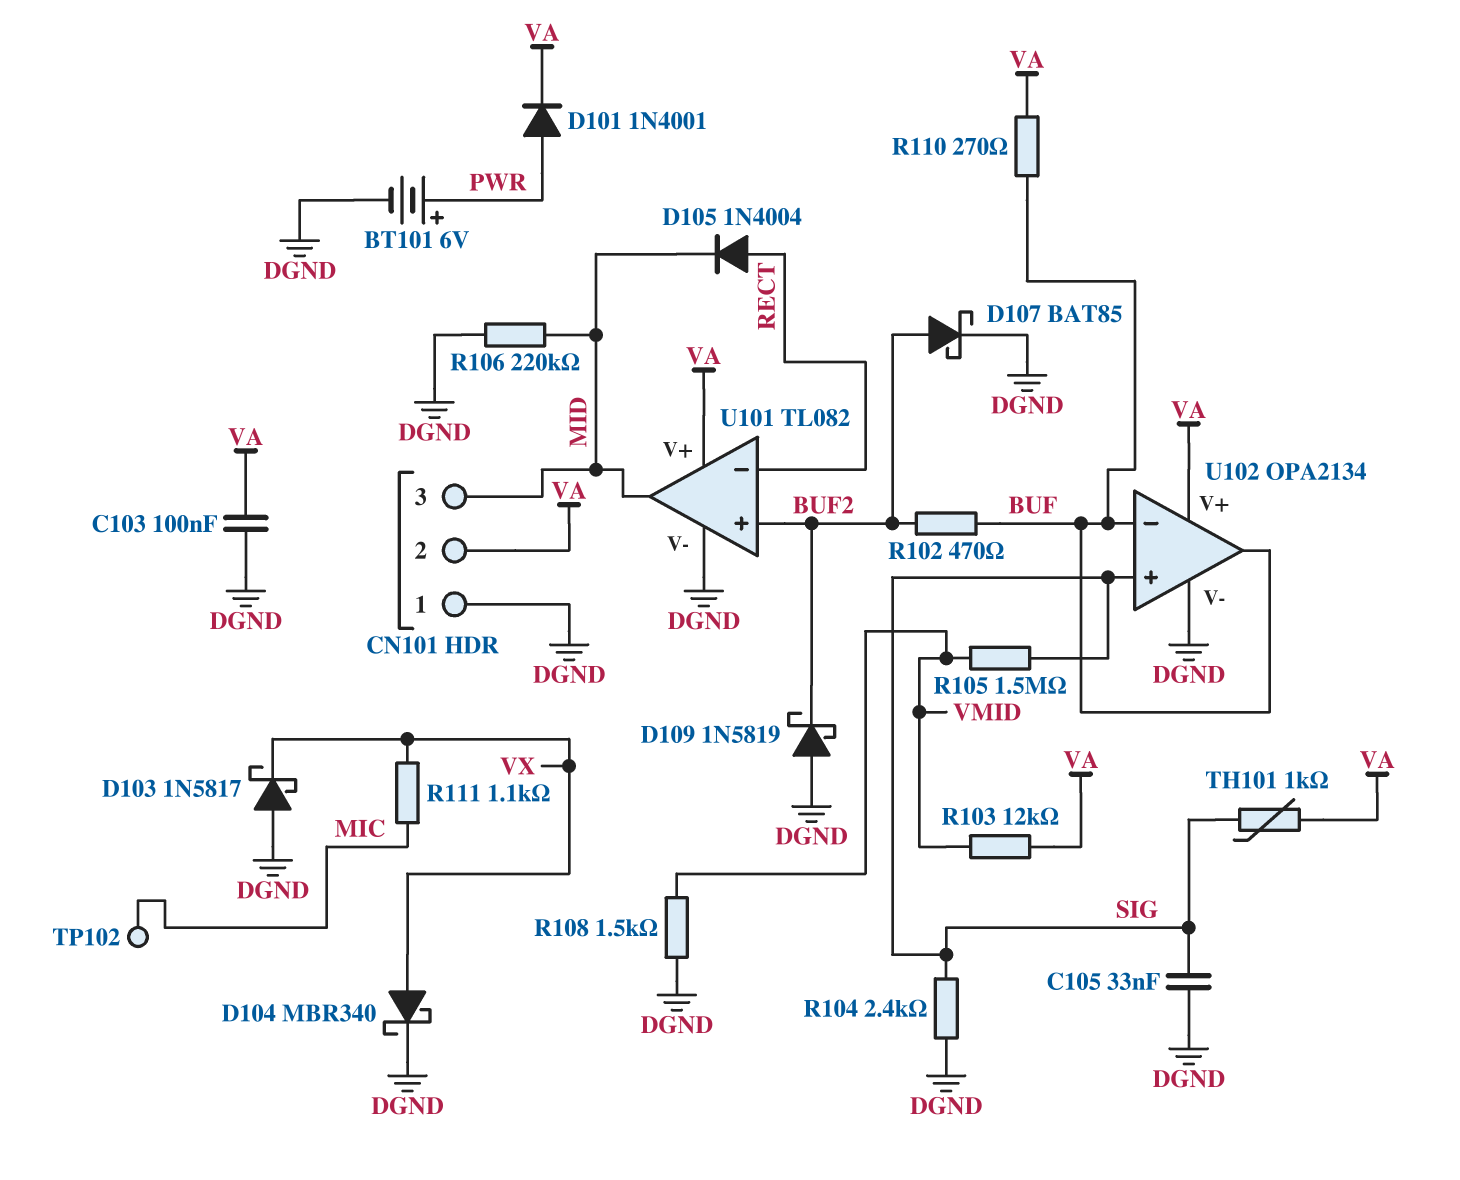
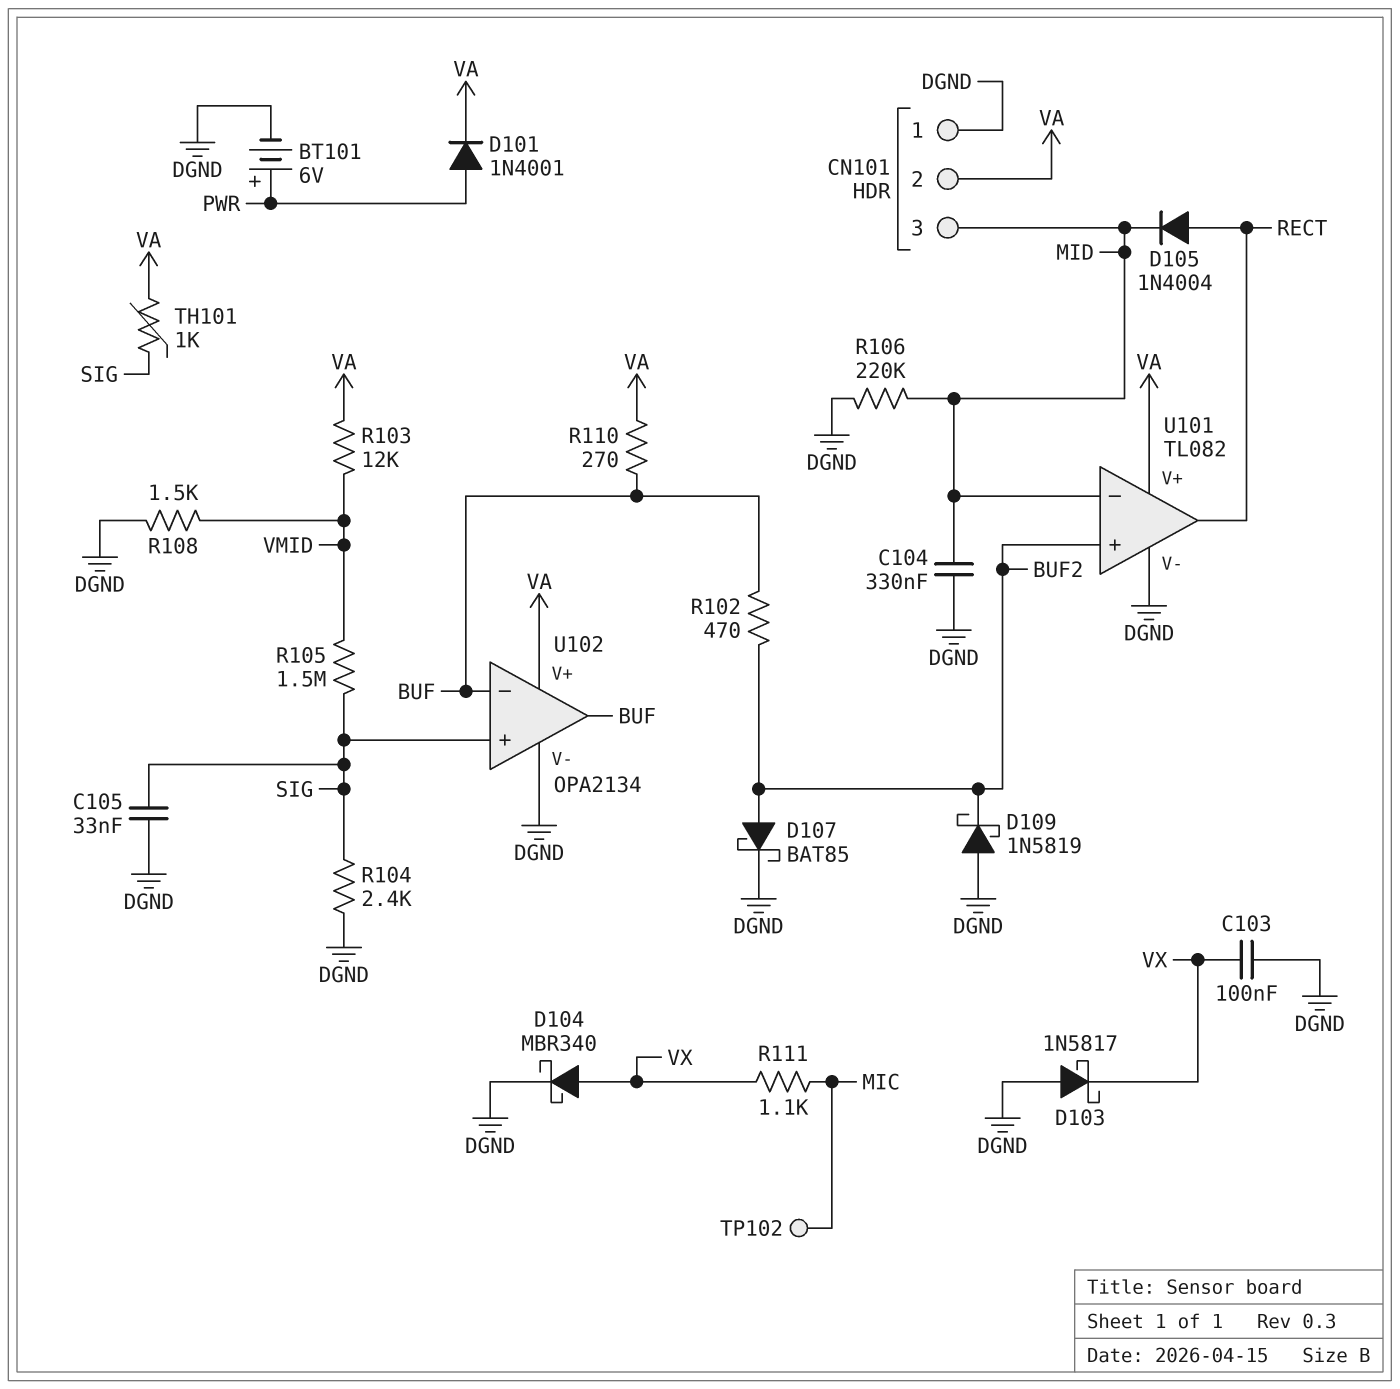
C103: 100nF (DGND, VA) -> 100nF (DGND, VX)
C104: none -> 330nF (DGND, MID)
U101 pin in-: RECT -> MID
U101 pin out: MID -> RECT

